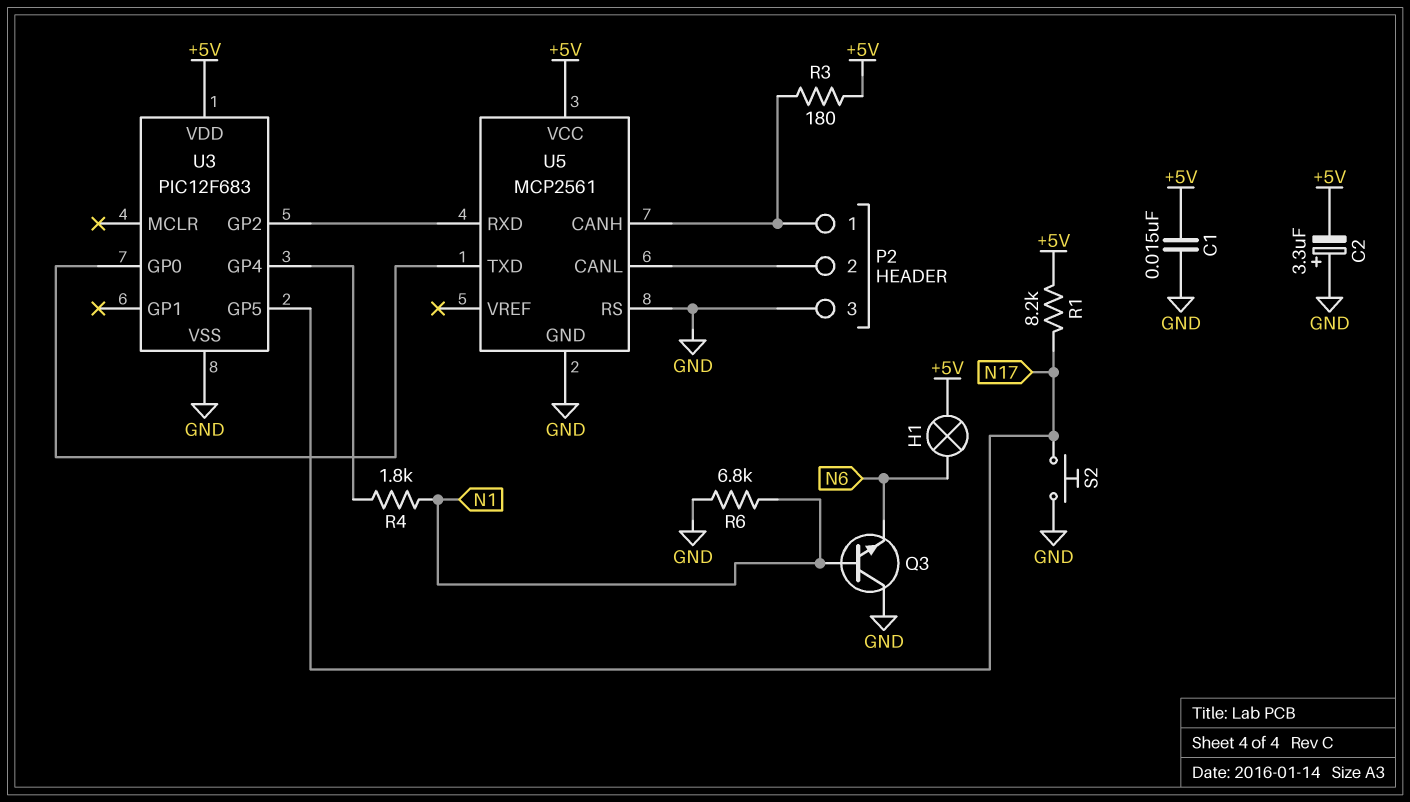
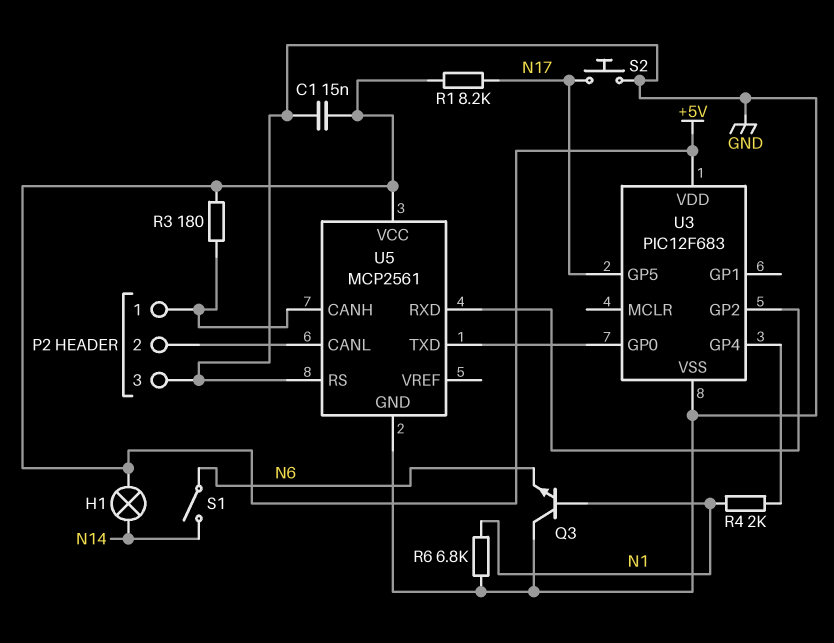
C2: 3.3uF (plus GND, minus +5V) -> none
H1: lamp (+5V, N6) -> lamp (+5V, N14)
R4: 1.8k (N1, U3/GP4) -> 2k (N1, U3/GP4)
S1: none -> switch (N6, N14)

